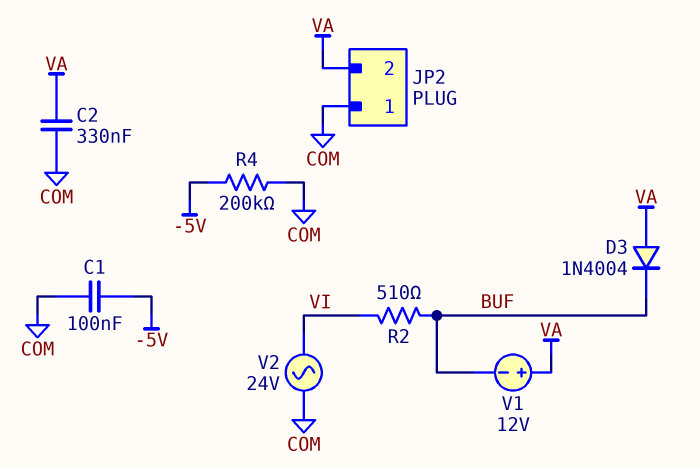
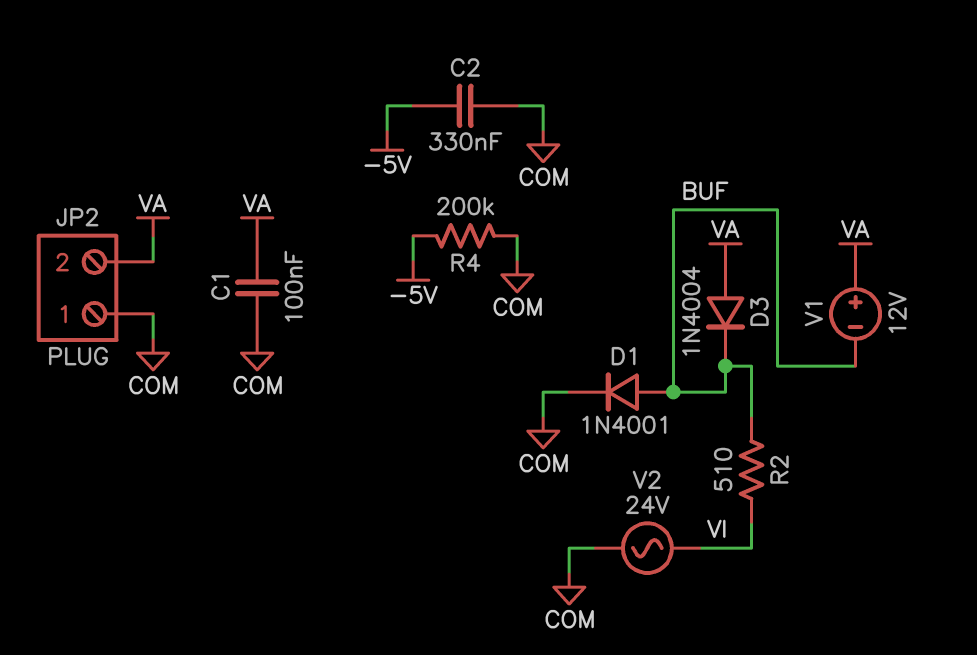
C1: 100nF (-5V, COM) -> 100nF (COM, VA)
C2: 330nF (COM, VA) -> 330nF (-5V, COM)
D1: none -> diode 1N4001 (A BUF, K COM)

